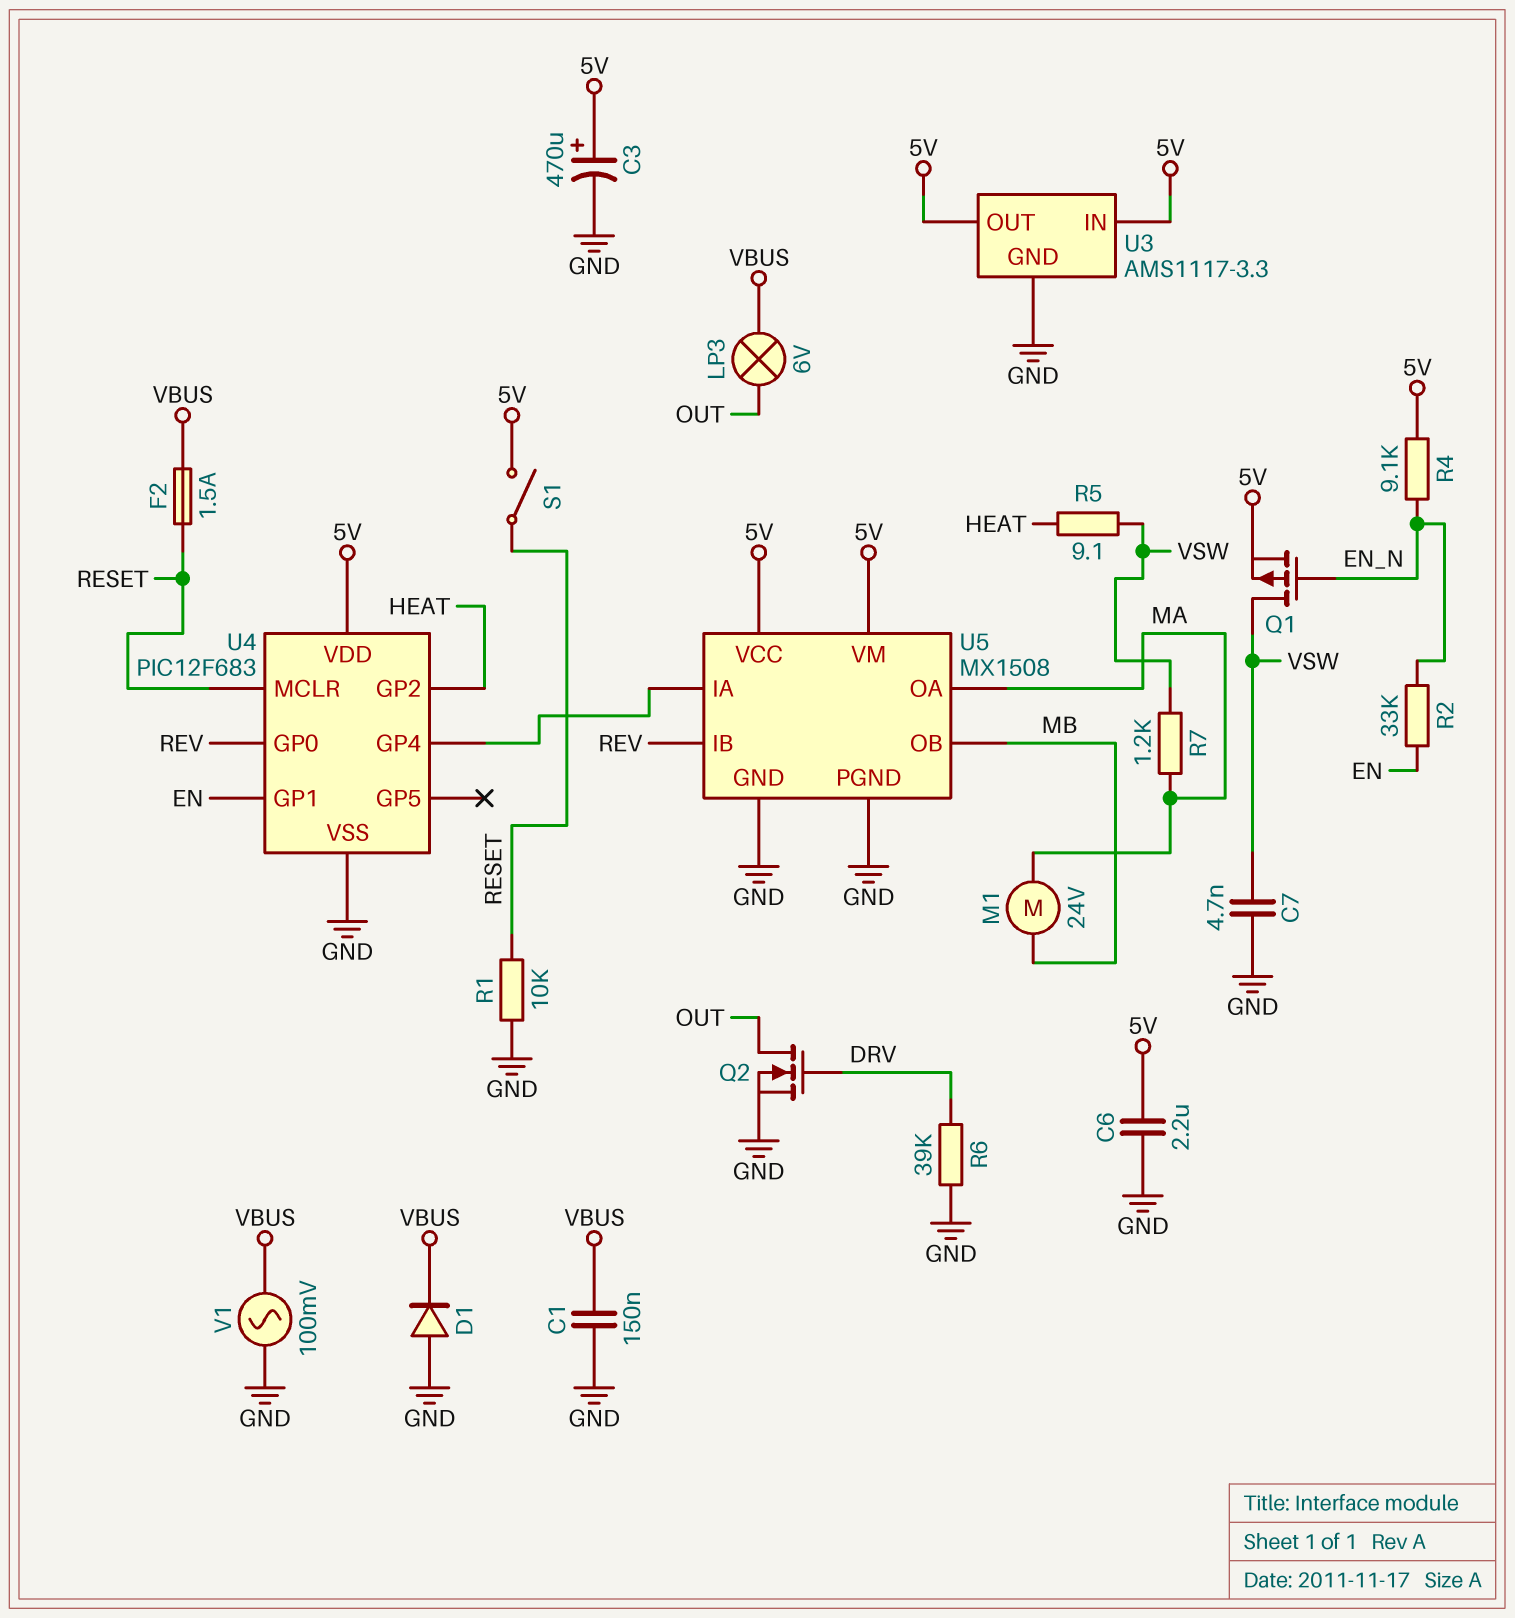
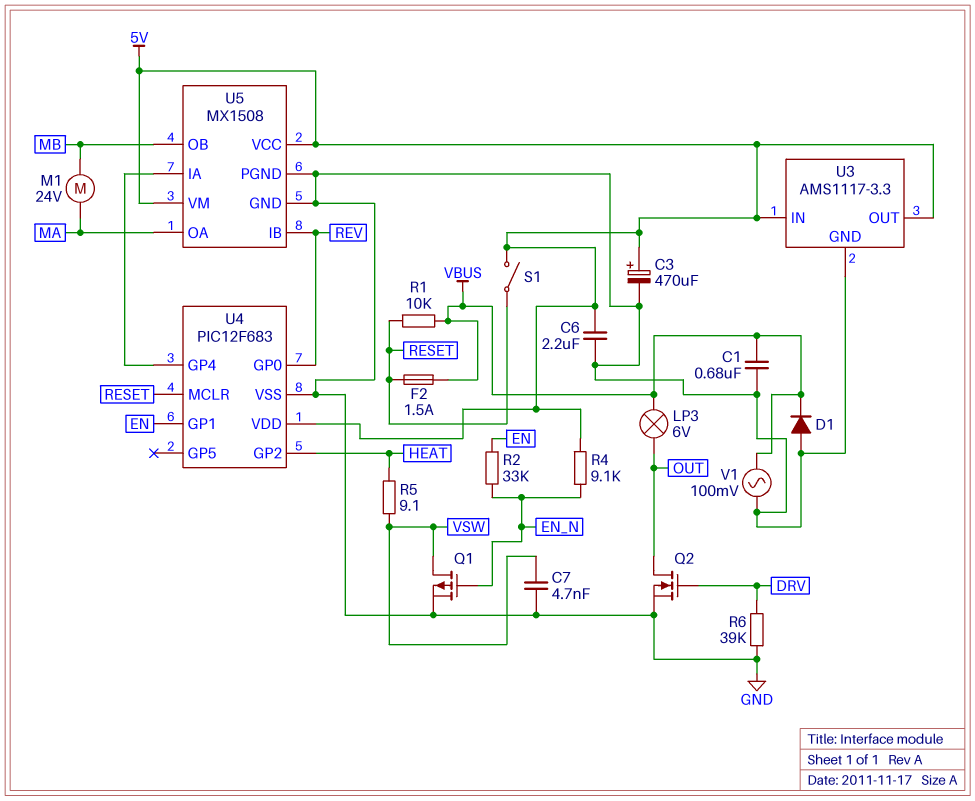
C1: 150nF (GND, VBUS) -> 680nF (GND, VBUS)
Q1: PMOS (G EN_N, D VSW, S 5V) -> PMOS (G EN_N, D VSW, S GND)
R1: 10k (GND, RESET) -> 10k (RESET, VBUS)
R7: 1.2k (MA, VSW) -> none

